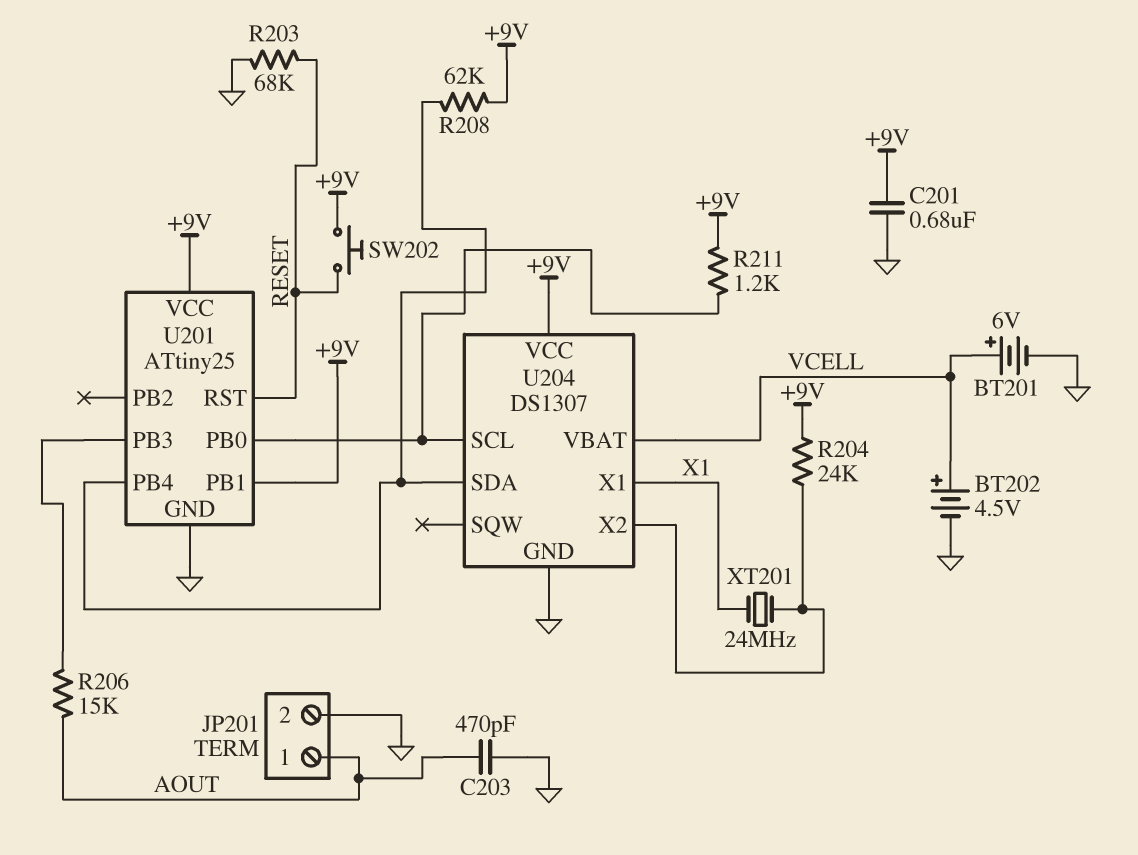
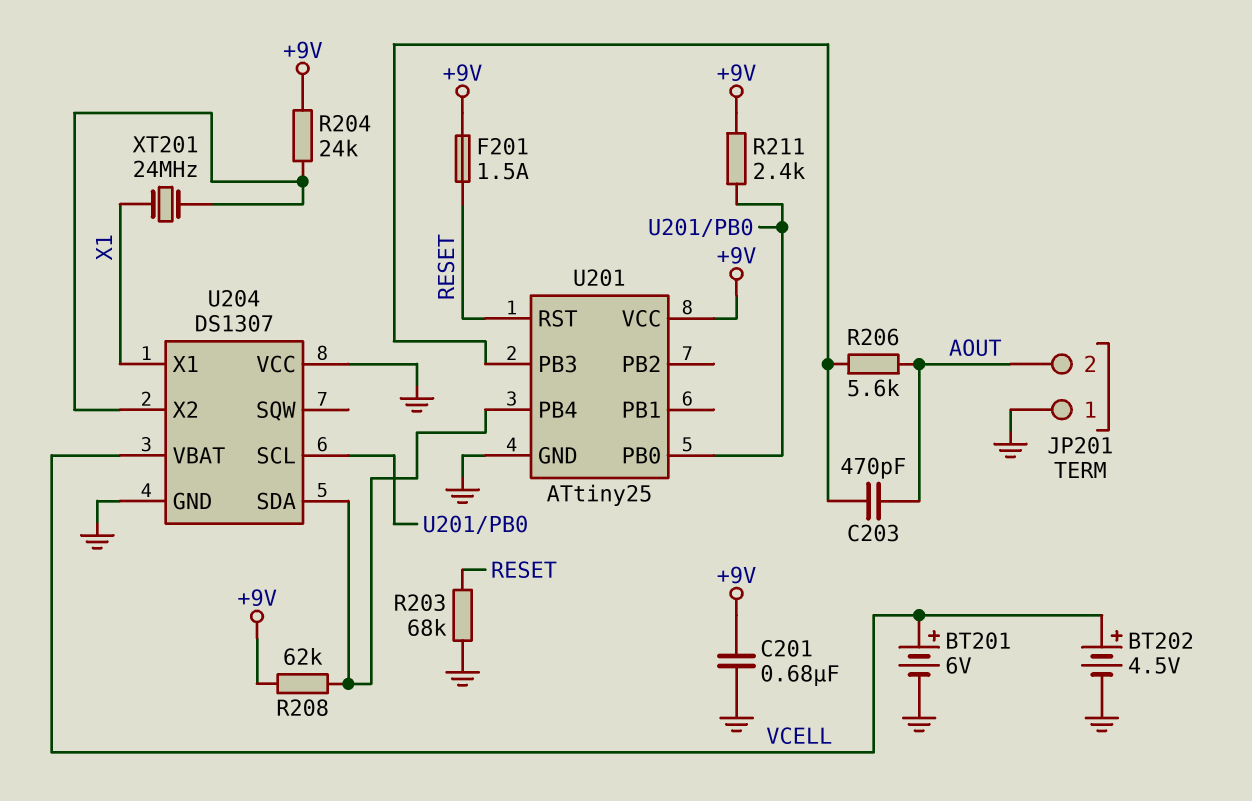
C203: 470pF (AOUT, GND) -> 470pF (AOUT, U201/PB3)
F201: none -> 1.5A (+9V, RESET)
JP201 pin 1: AOUT -> GND
JP201 pin 2: GND -> AOUT
R206: 15k (AOUT, U201/PB3) -> 5.6k (AOUT, U201/PB3)
R211: 1.2k (+9V, U201/PB0) -> 2.4k (+9V, U201/PB0)
SW202: button (+9V, RESET) -> none
U201 pin PB1: +9V -> none
U204 pin VCC: +9V -> GND

